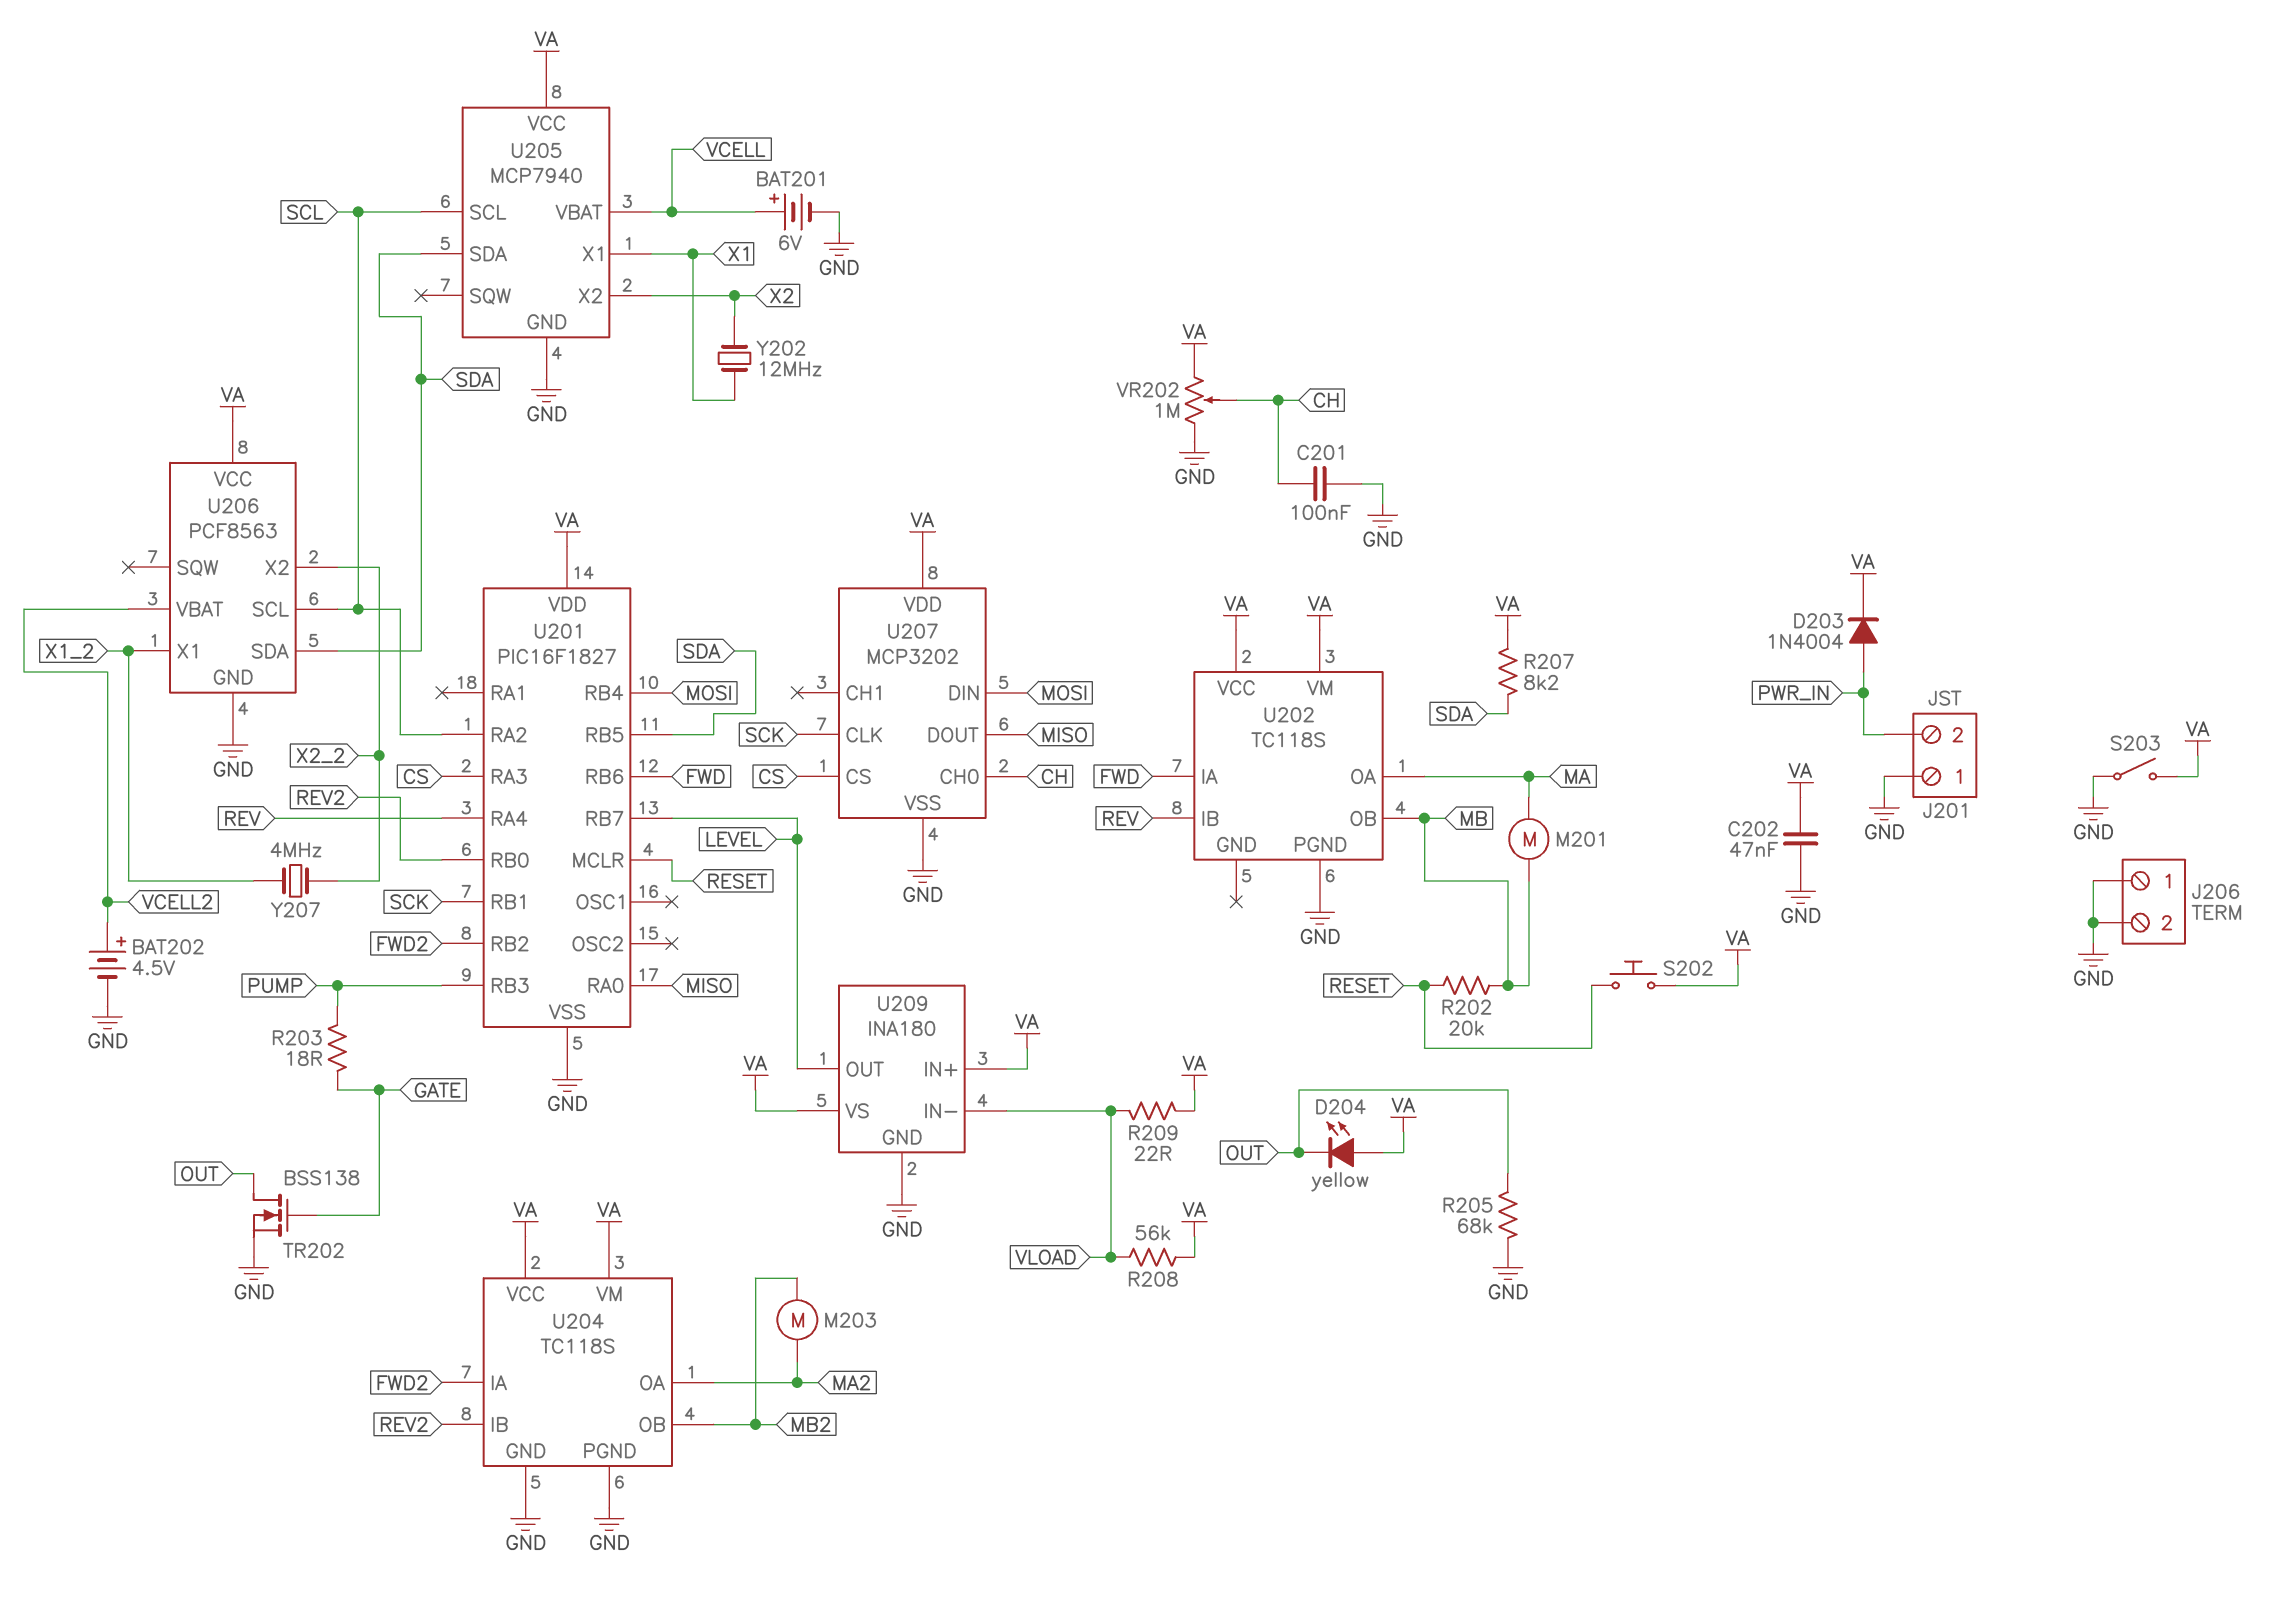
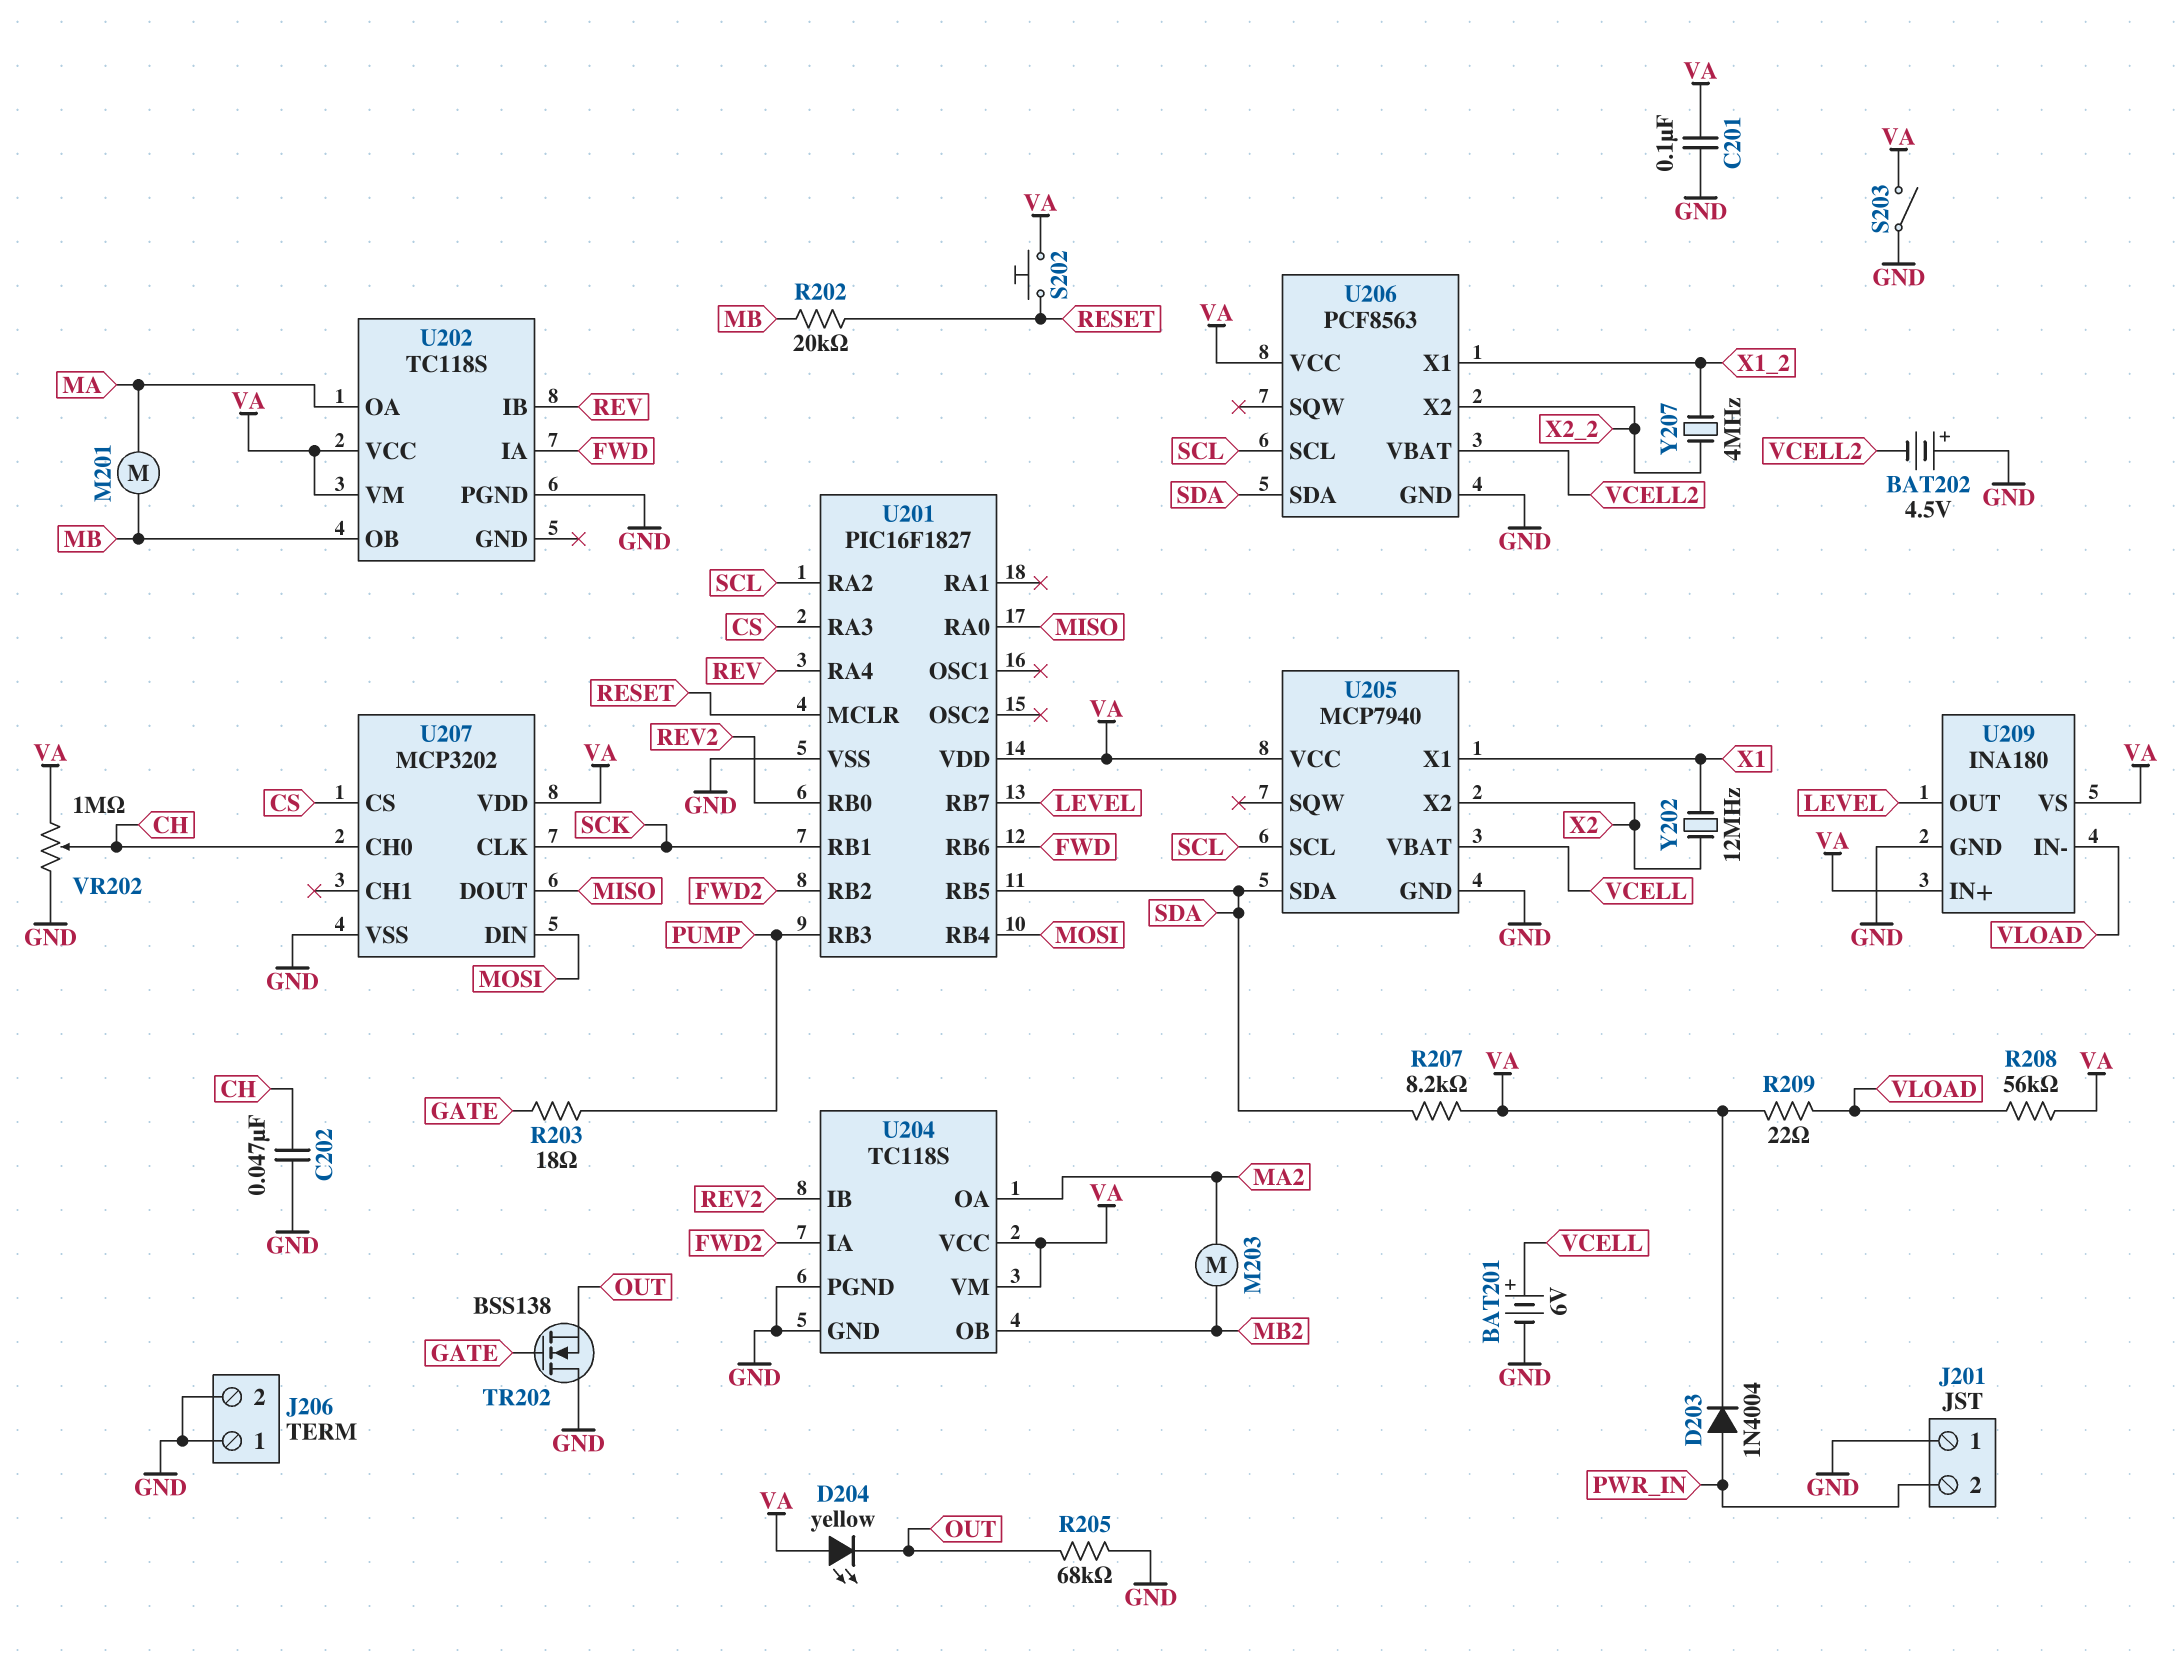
BAT202: 4.5V (plus VCELL2, minus GND) -> 4.5V (plus GND, minus VCELL2)
C201: 100nF (CH, GND) -> 100nF (GND, VA)
C202: 47nF (GND, VA) -> 47nF (CH, GND)
TR202: NMOS BSS138 (G GATE, D OUT, S GND) -> NMOS BSS138 (G GATE, D GND, S OUT)

